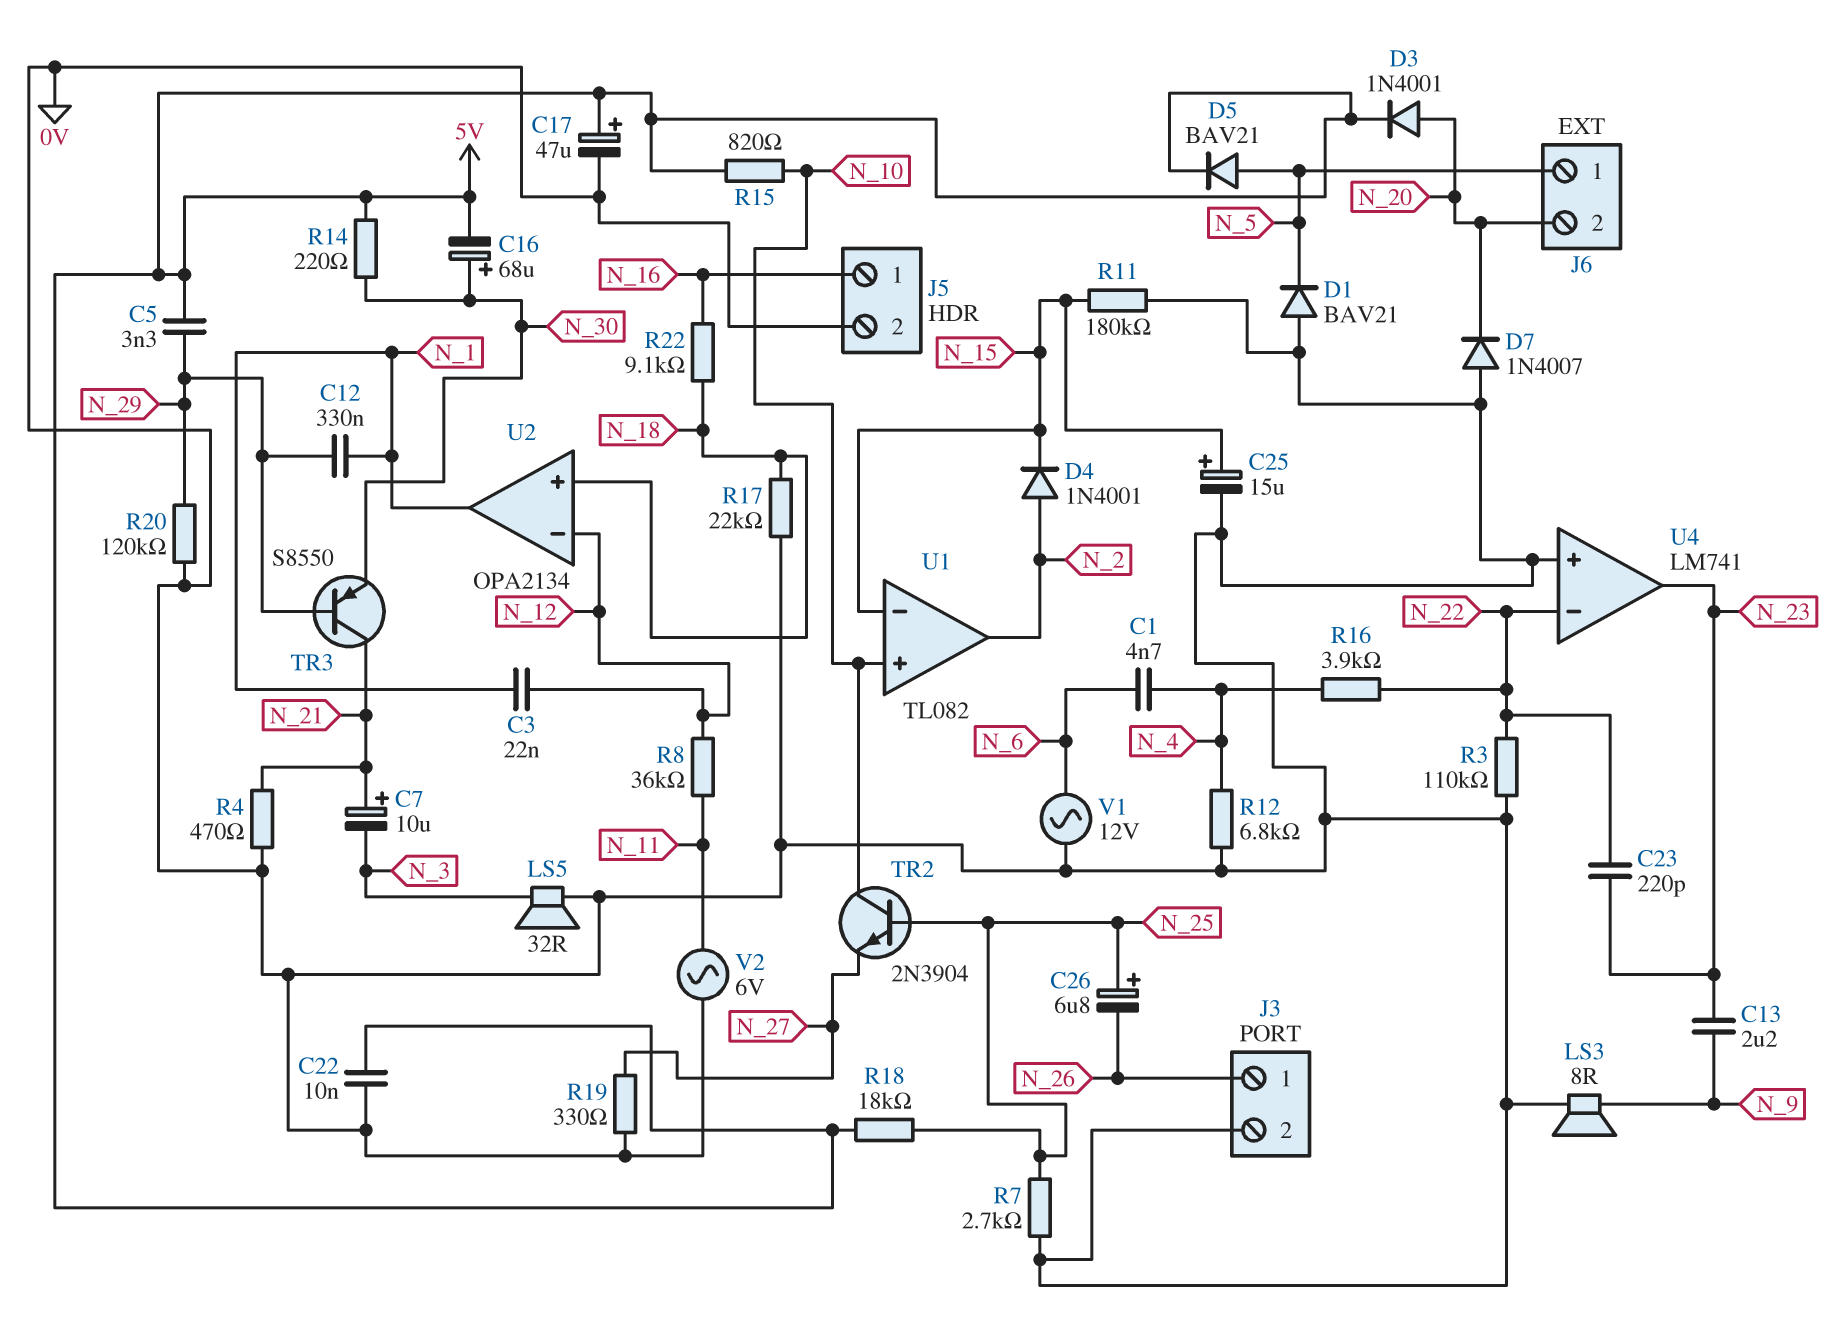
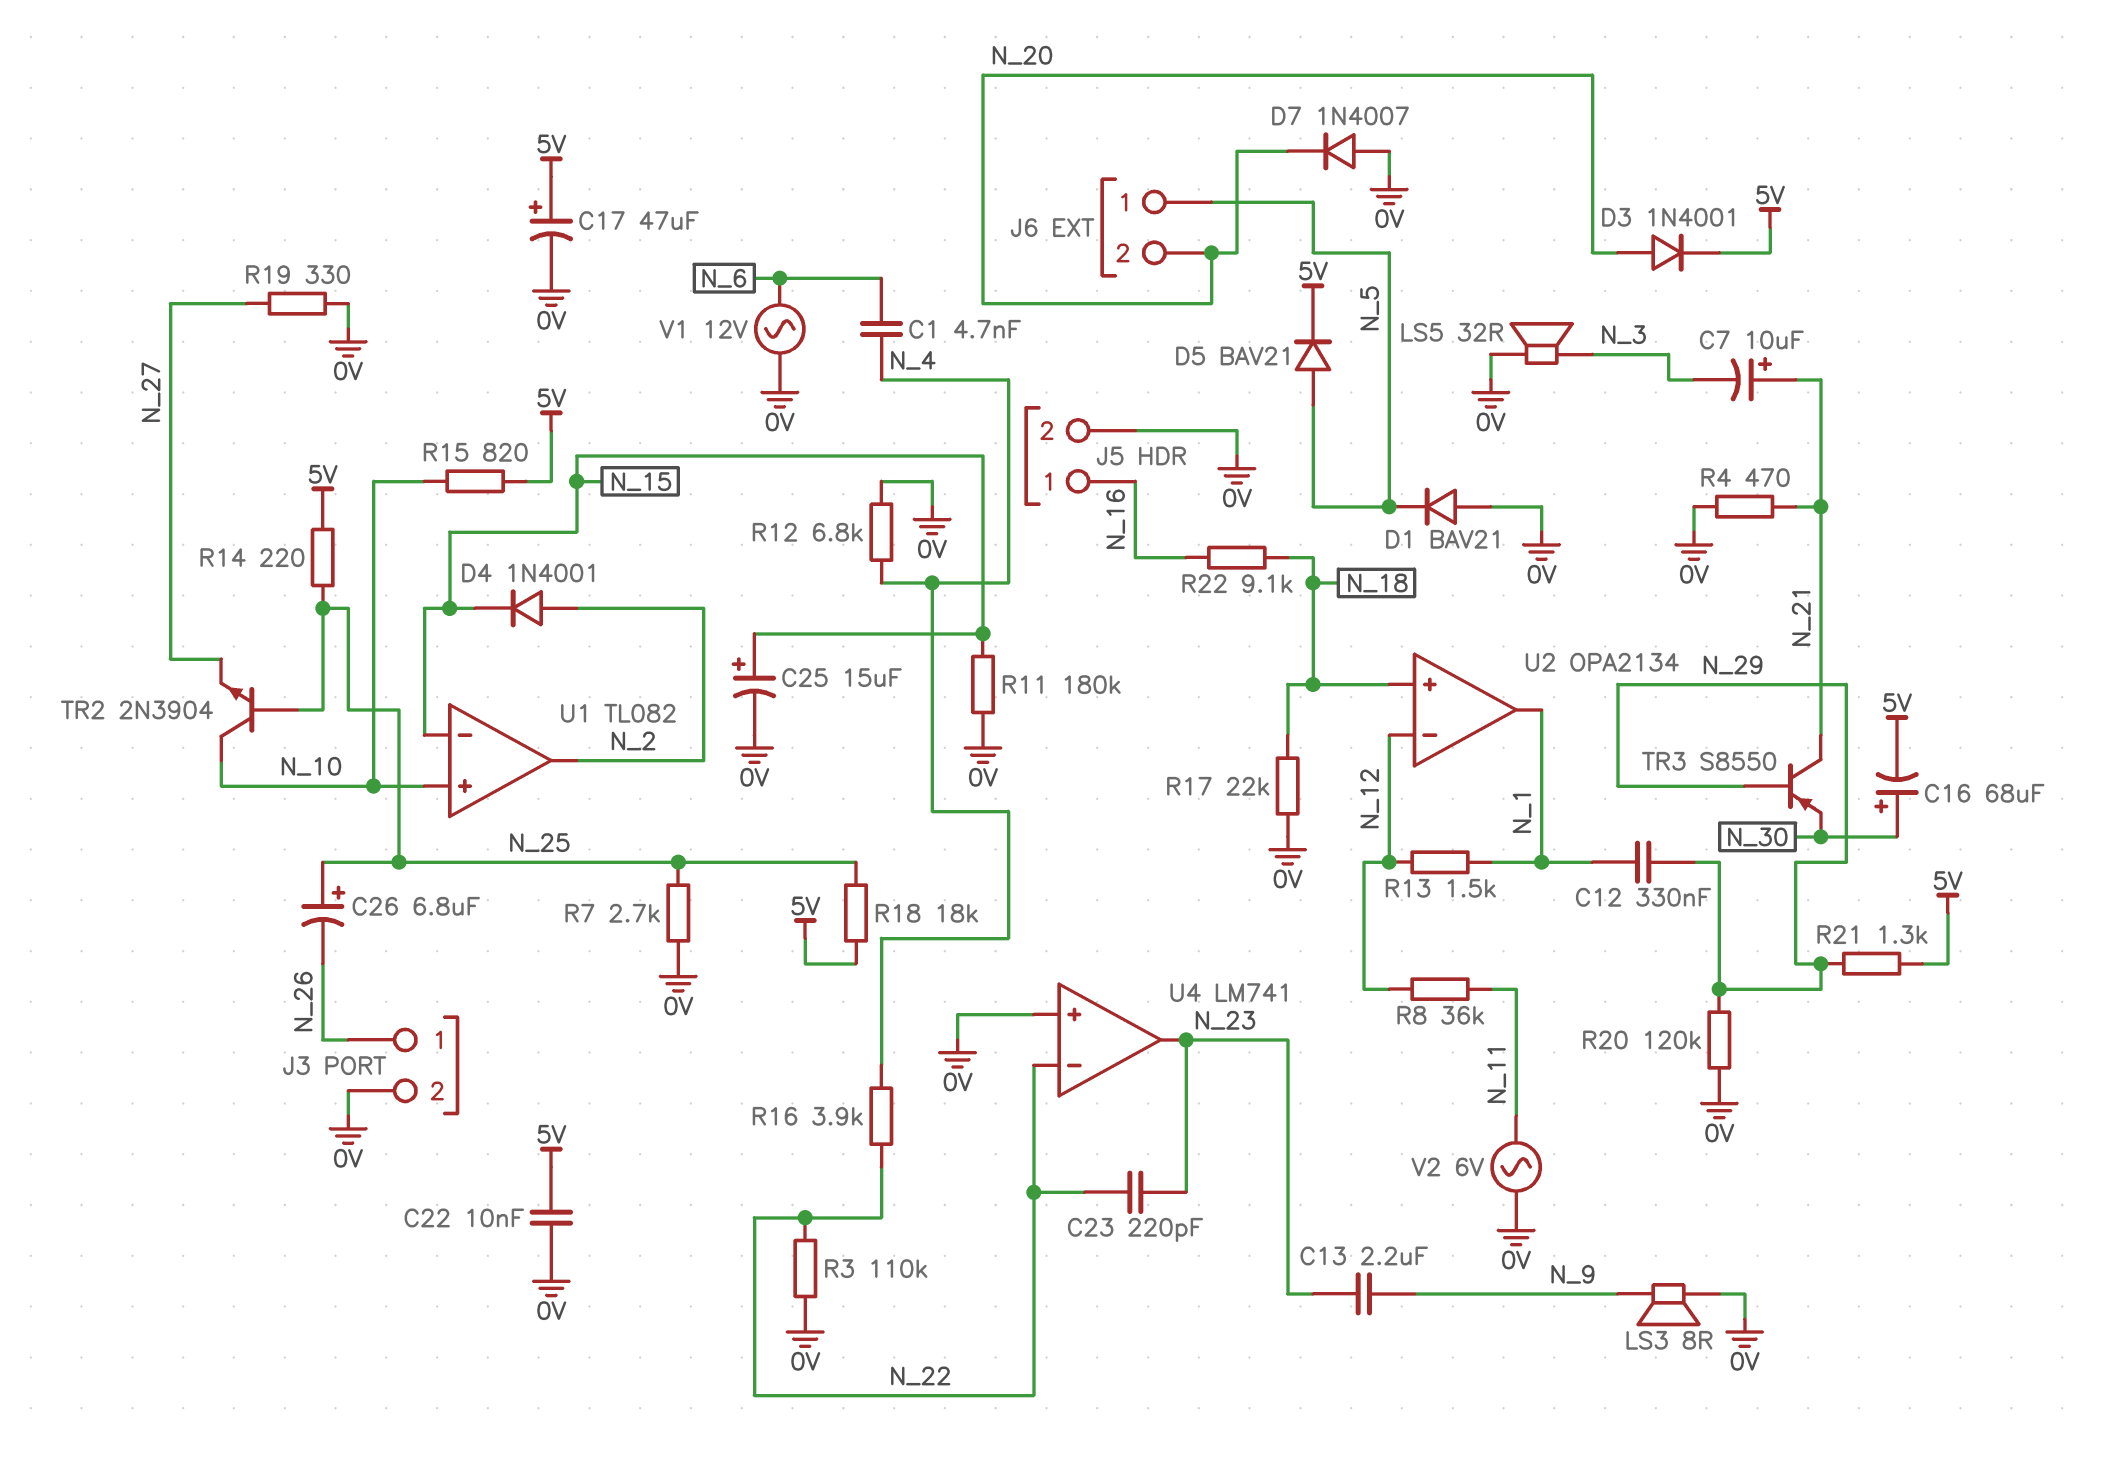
C3: 22nF (N_1, N_12) -> none
C5: 3.3nF (5V, N_29) -> none
R13: none -> 1.5k (N_1, N_12)
R14: 220 (5V, N_30) -> 220 (5V, N_25)
R21: none -> 1.3k (5V, N_29)

